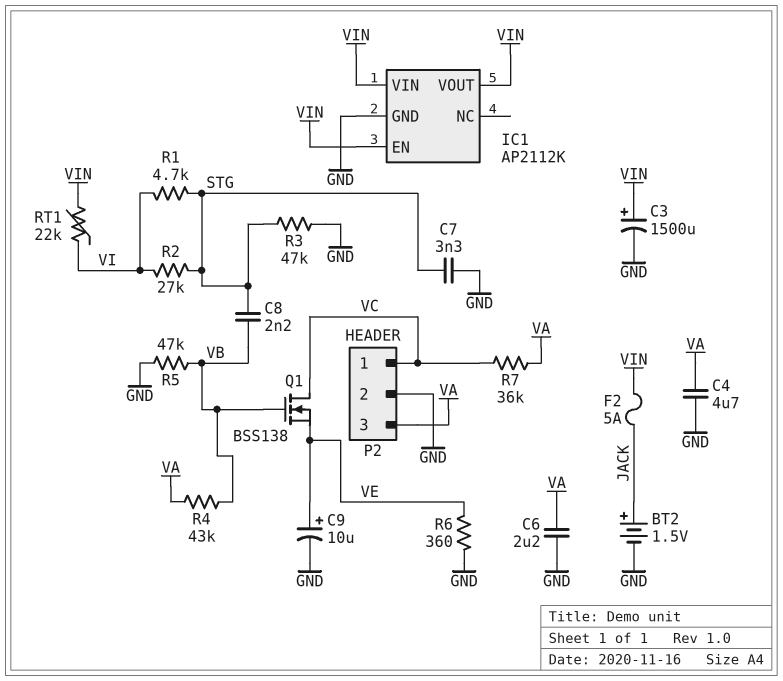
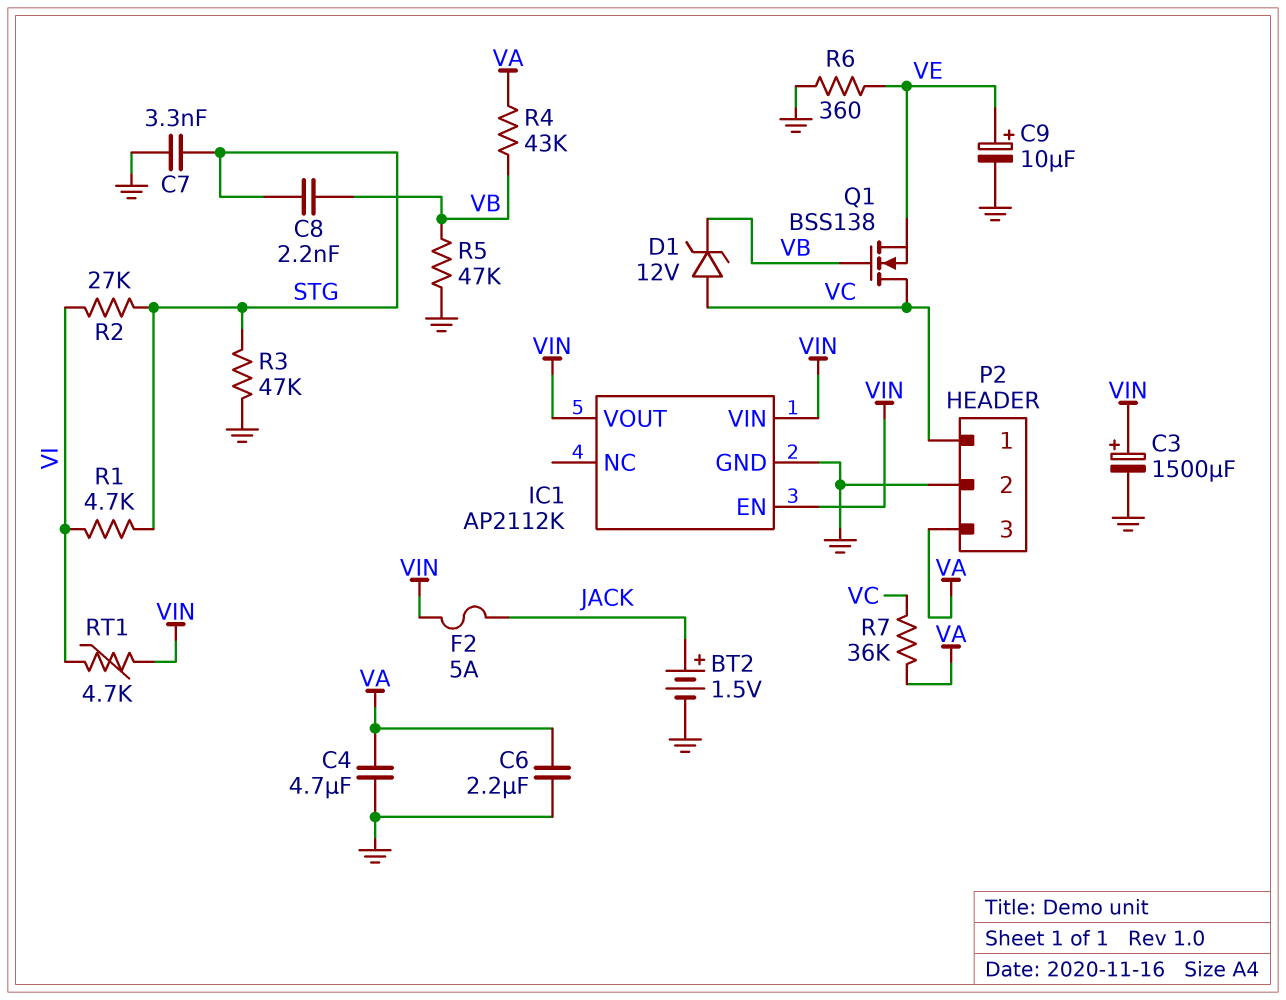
D1: none -> zener 12V (A VC, K VB)
RT1: 22k (VI, VIN) -> 4.7k (VI, VIN)

